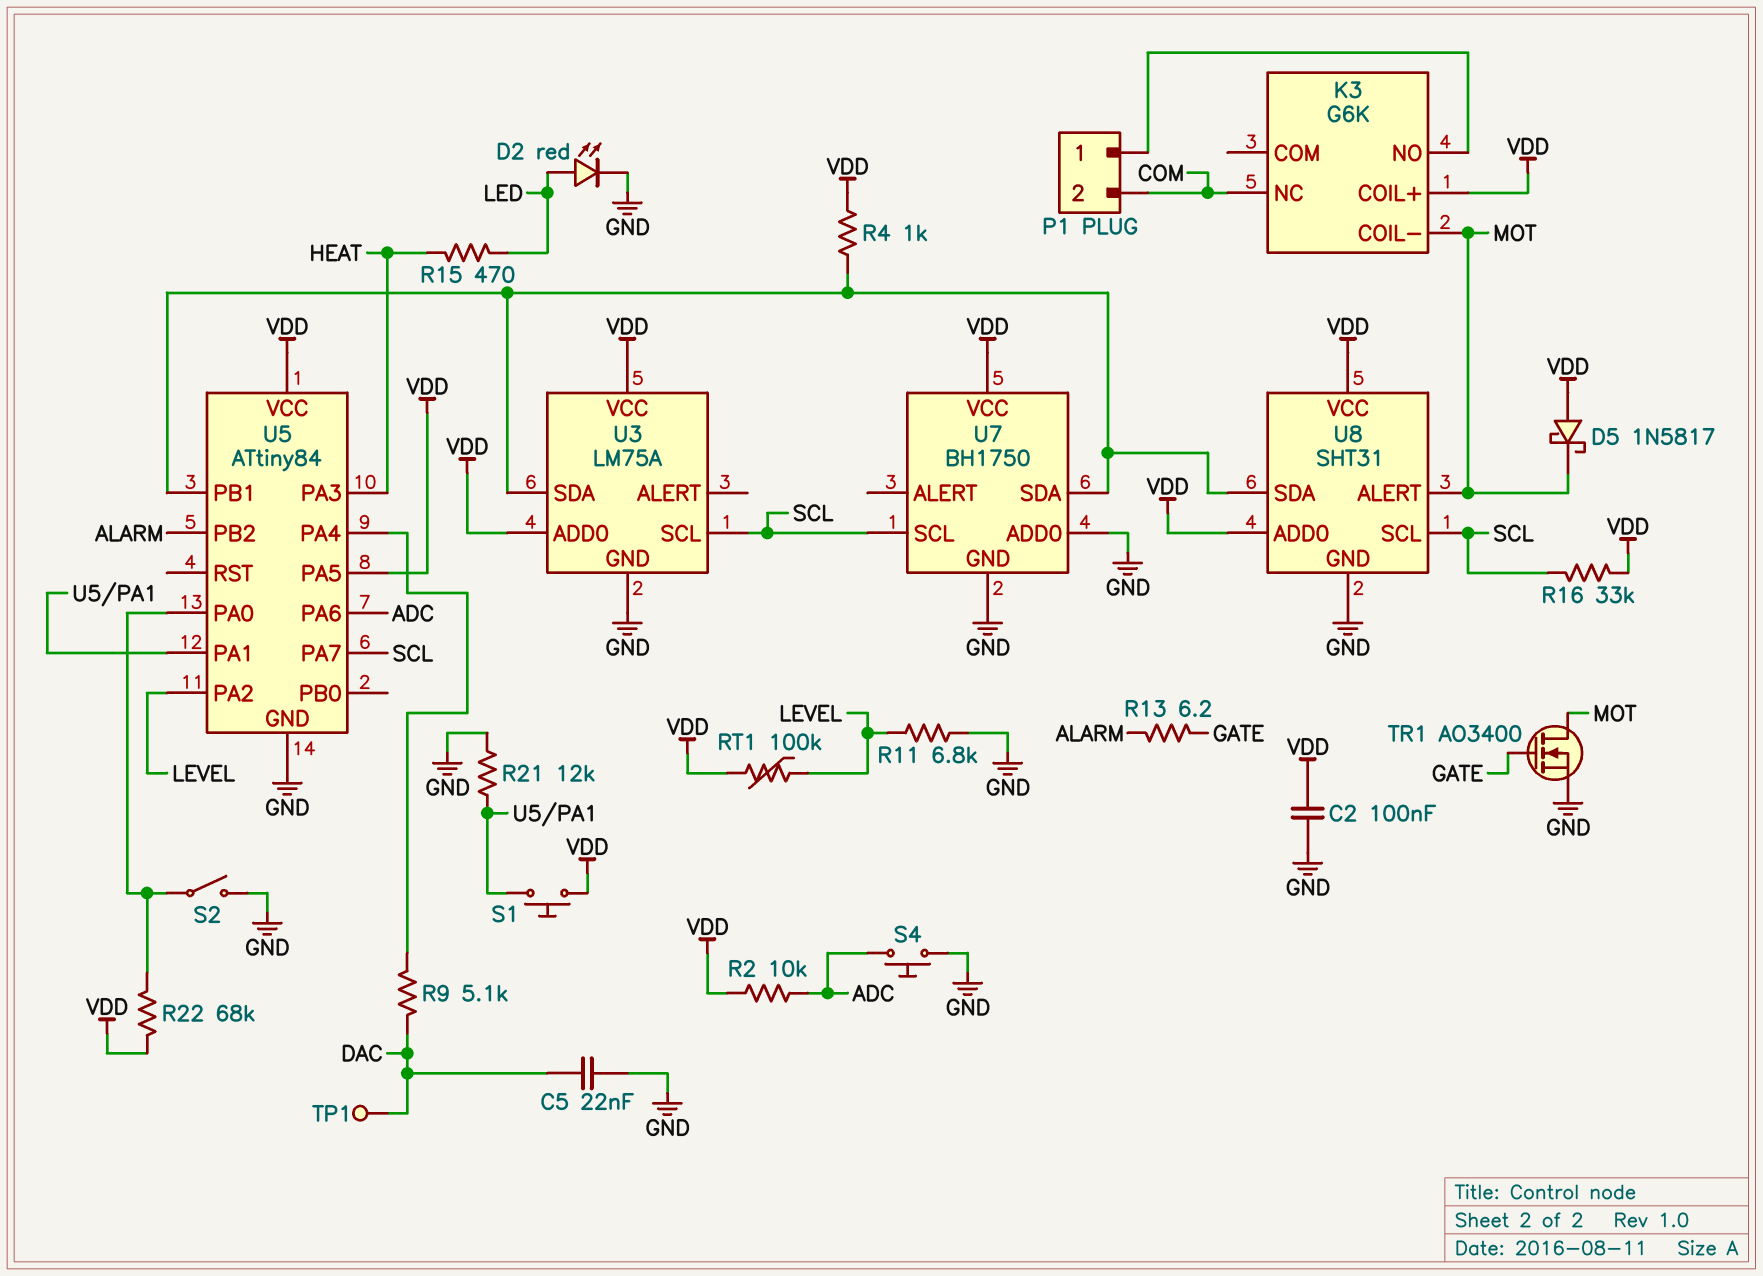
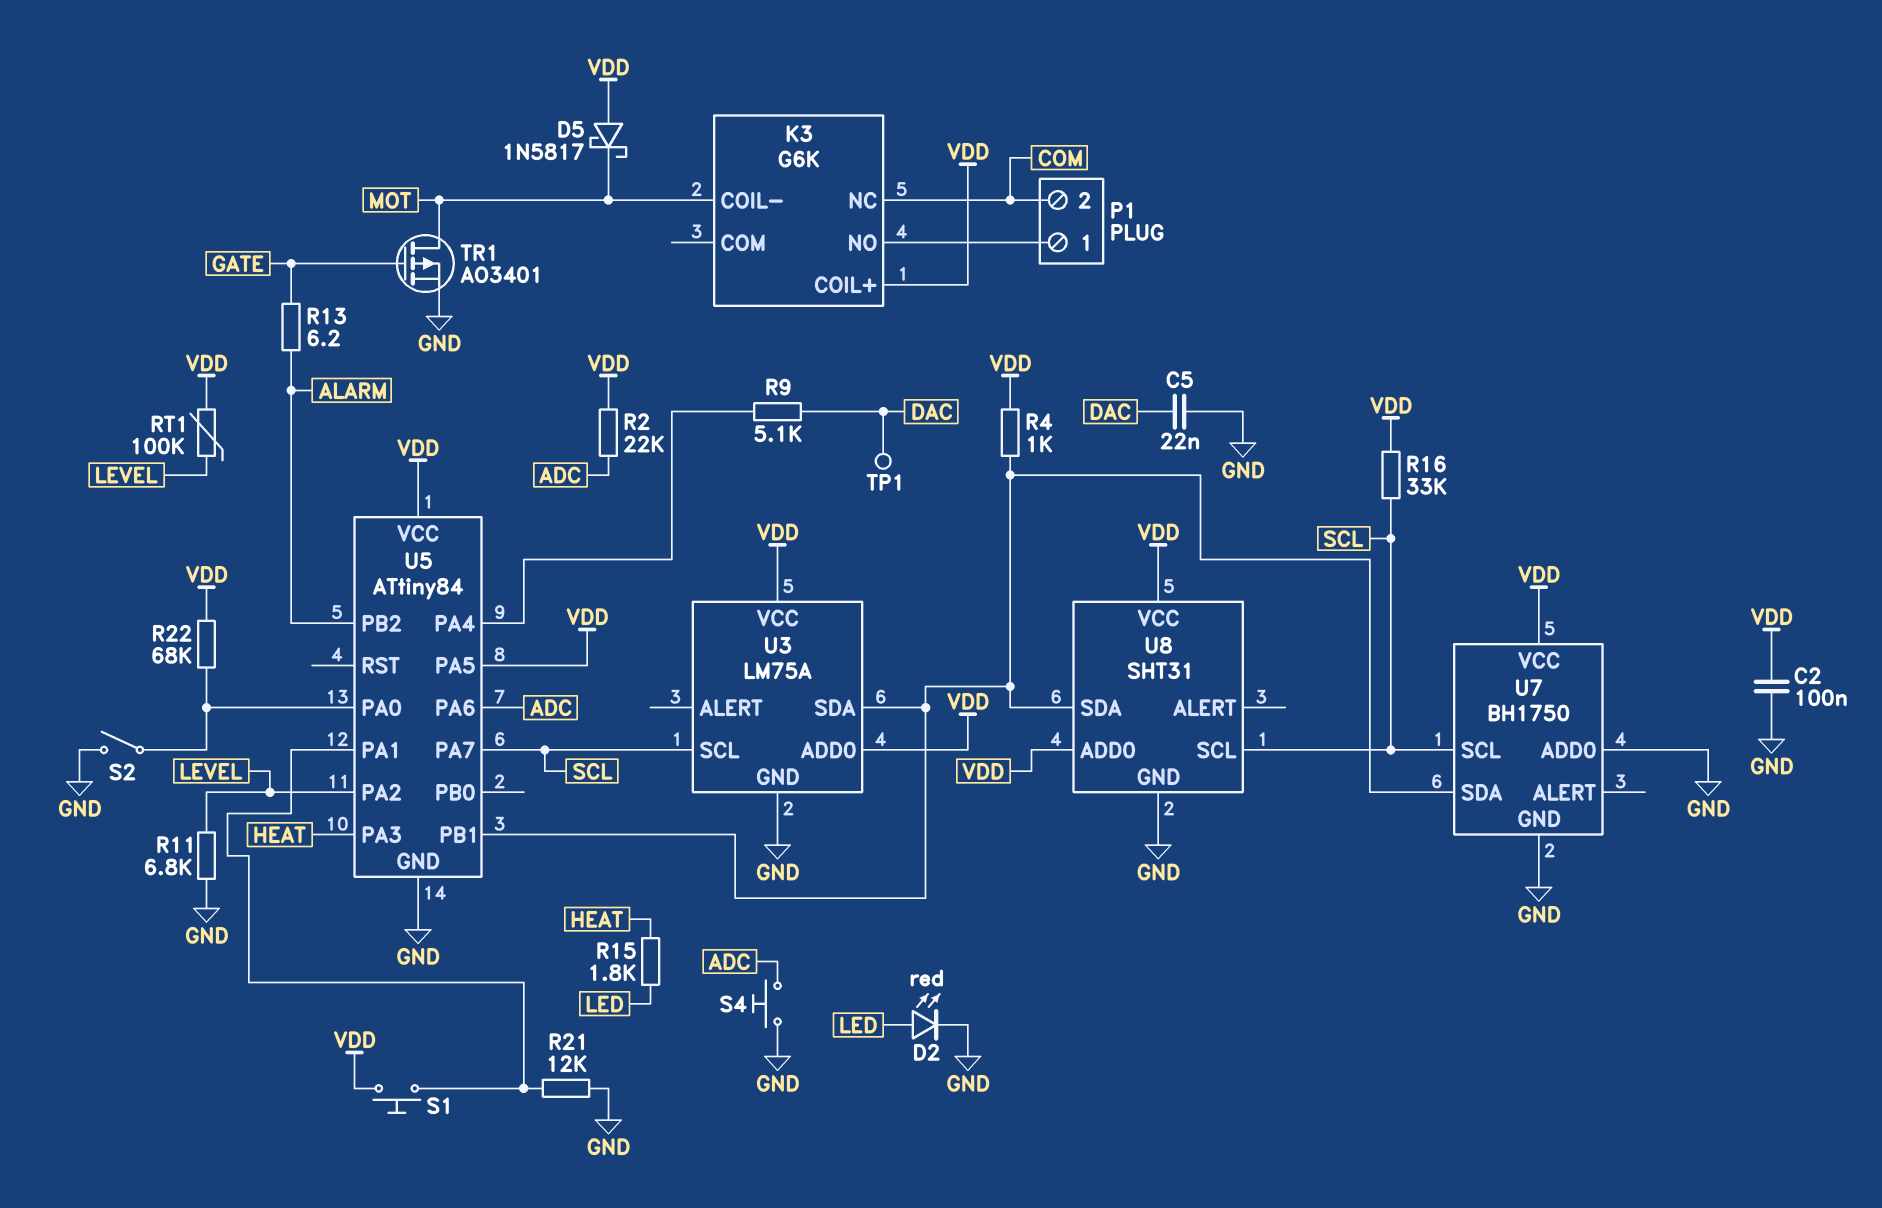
R2: 10k (ADC, VDD) -> 22k (ADC, VDD)
R15: 470 (HEAT, LED) -> 1.8k (HEAT, LED)
TR1: NMOS AO3400 (G GATE, D MOT, S GND) -> PMOS AO3401 (G GATE, D MOT, S GND)
U8 pin ALERT: MOT -> none

